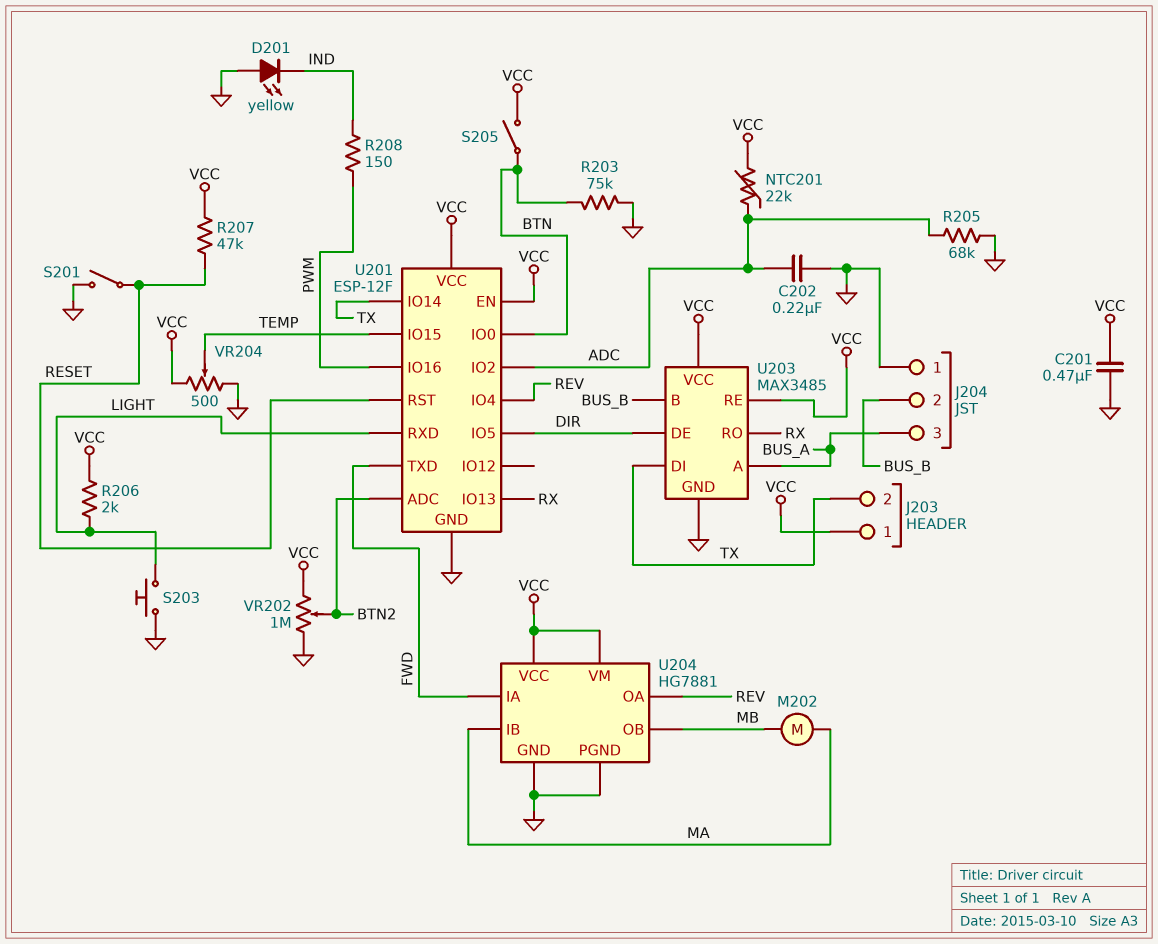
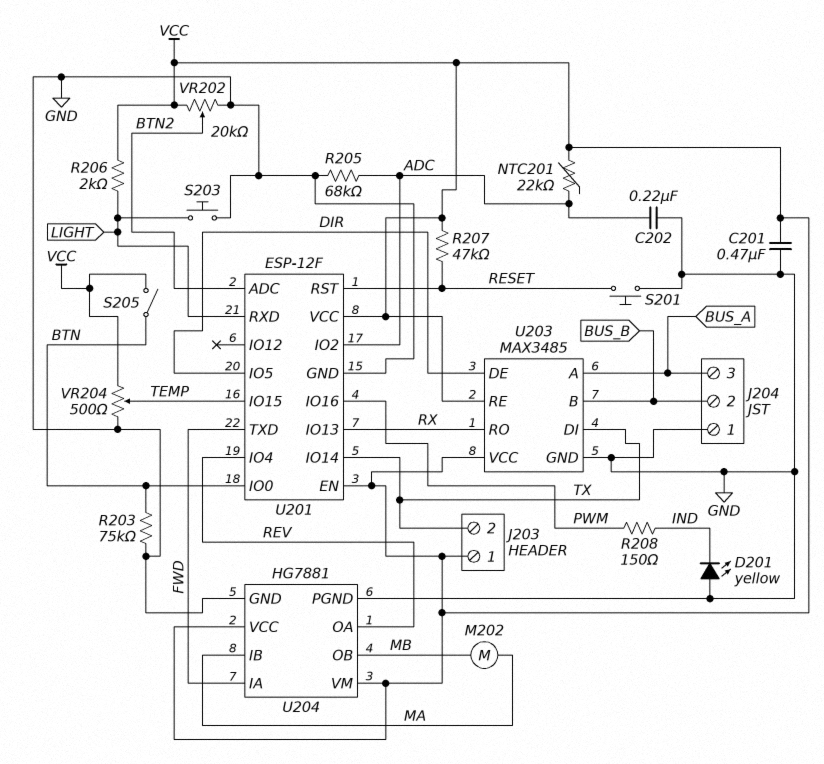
S201: switch (GND, RESET) -> button (GND, RESET)
VR202: 1M (GND, VCC, wiper BTN2) -> 20k (GND, VCC, wiper BTN2)

